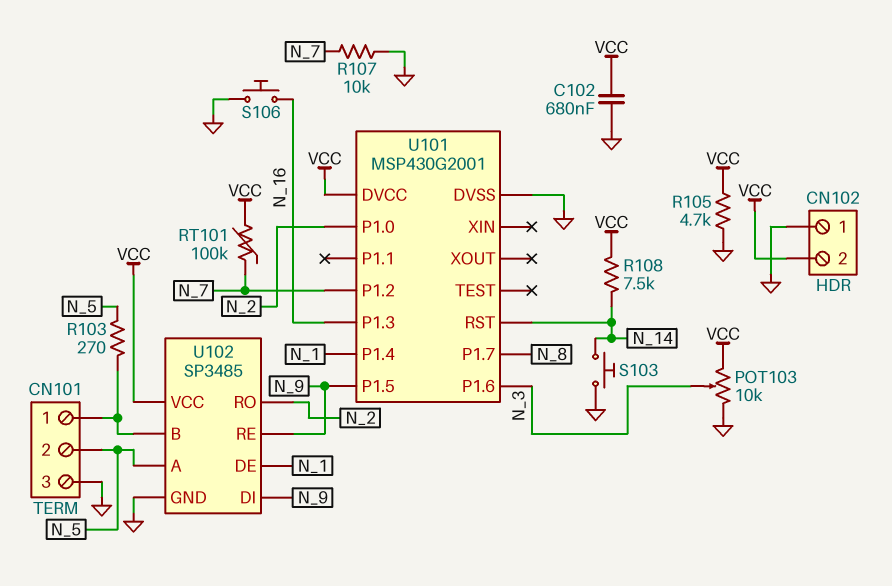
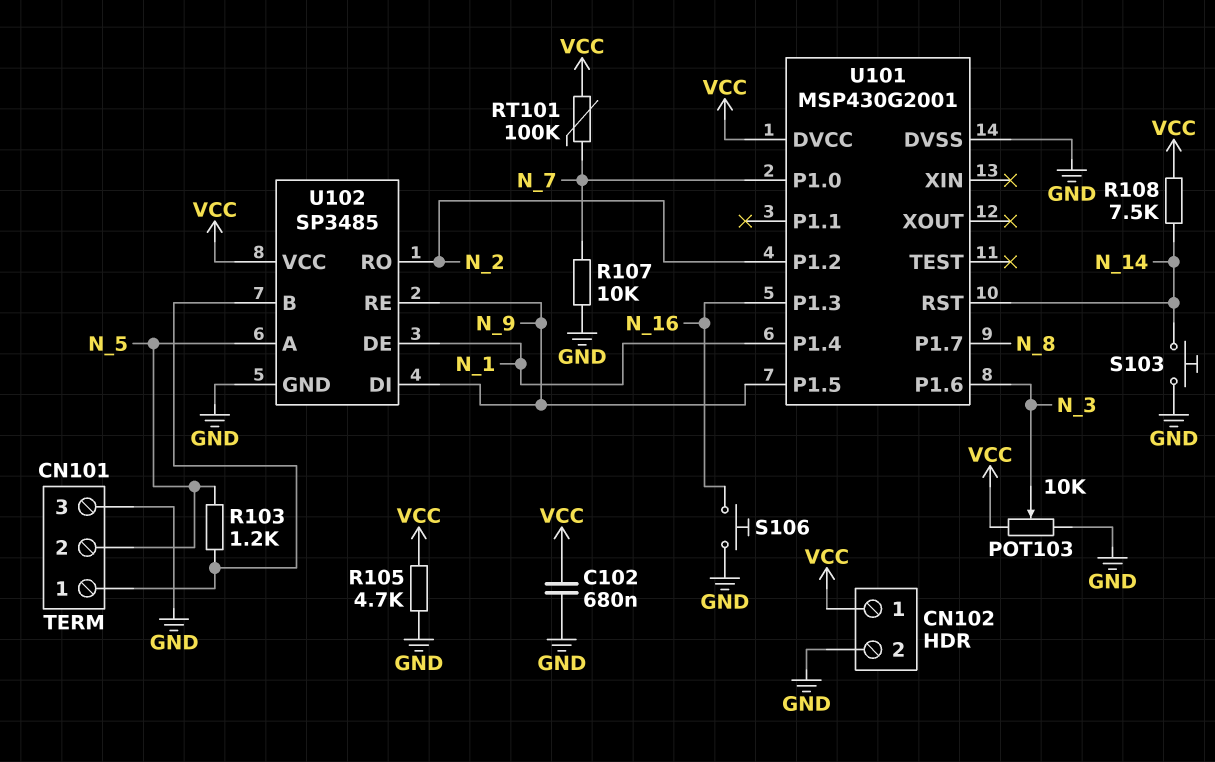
CN102 pin 1: GND -> VCC
CN102 pin 2: VCC -> GND
R103: 270 (CN101/1, N_5) -> 1.2k (CN101/1, N_5)
U101 pin P1.0: N_2 -> N_7
U101 pin P1.2: N_7 -> N_2

